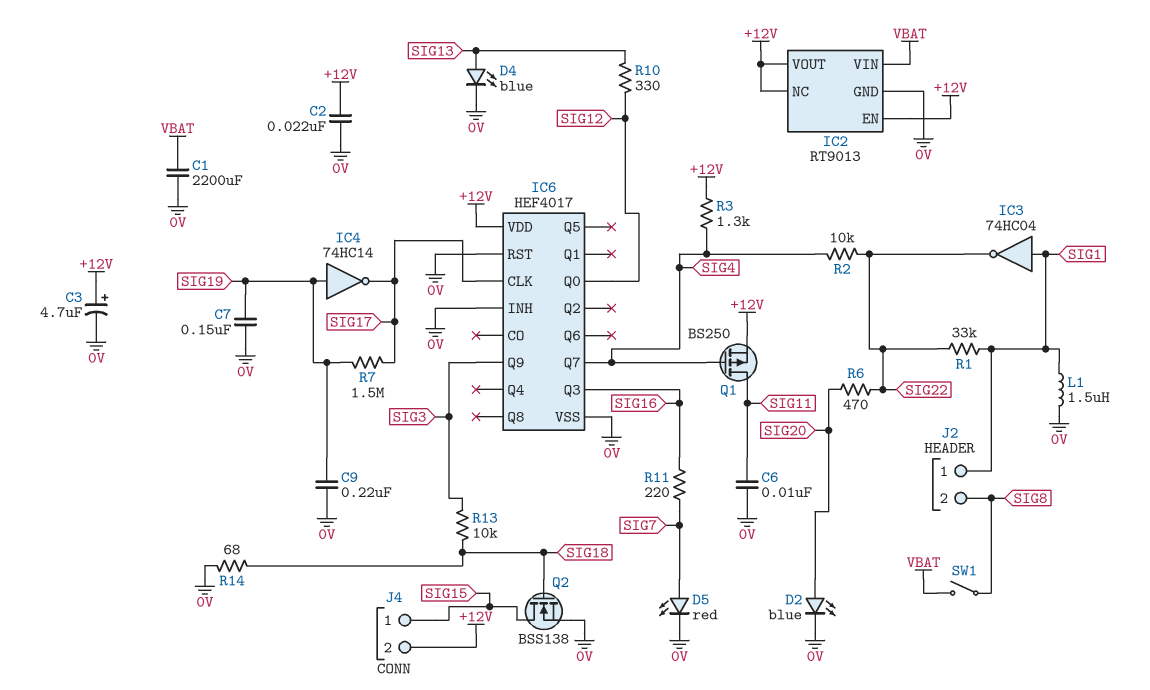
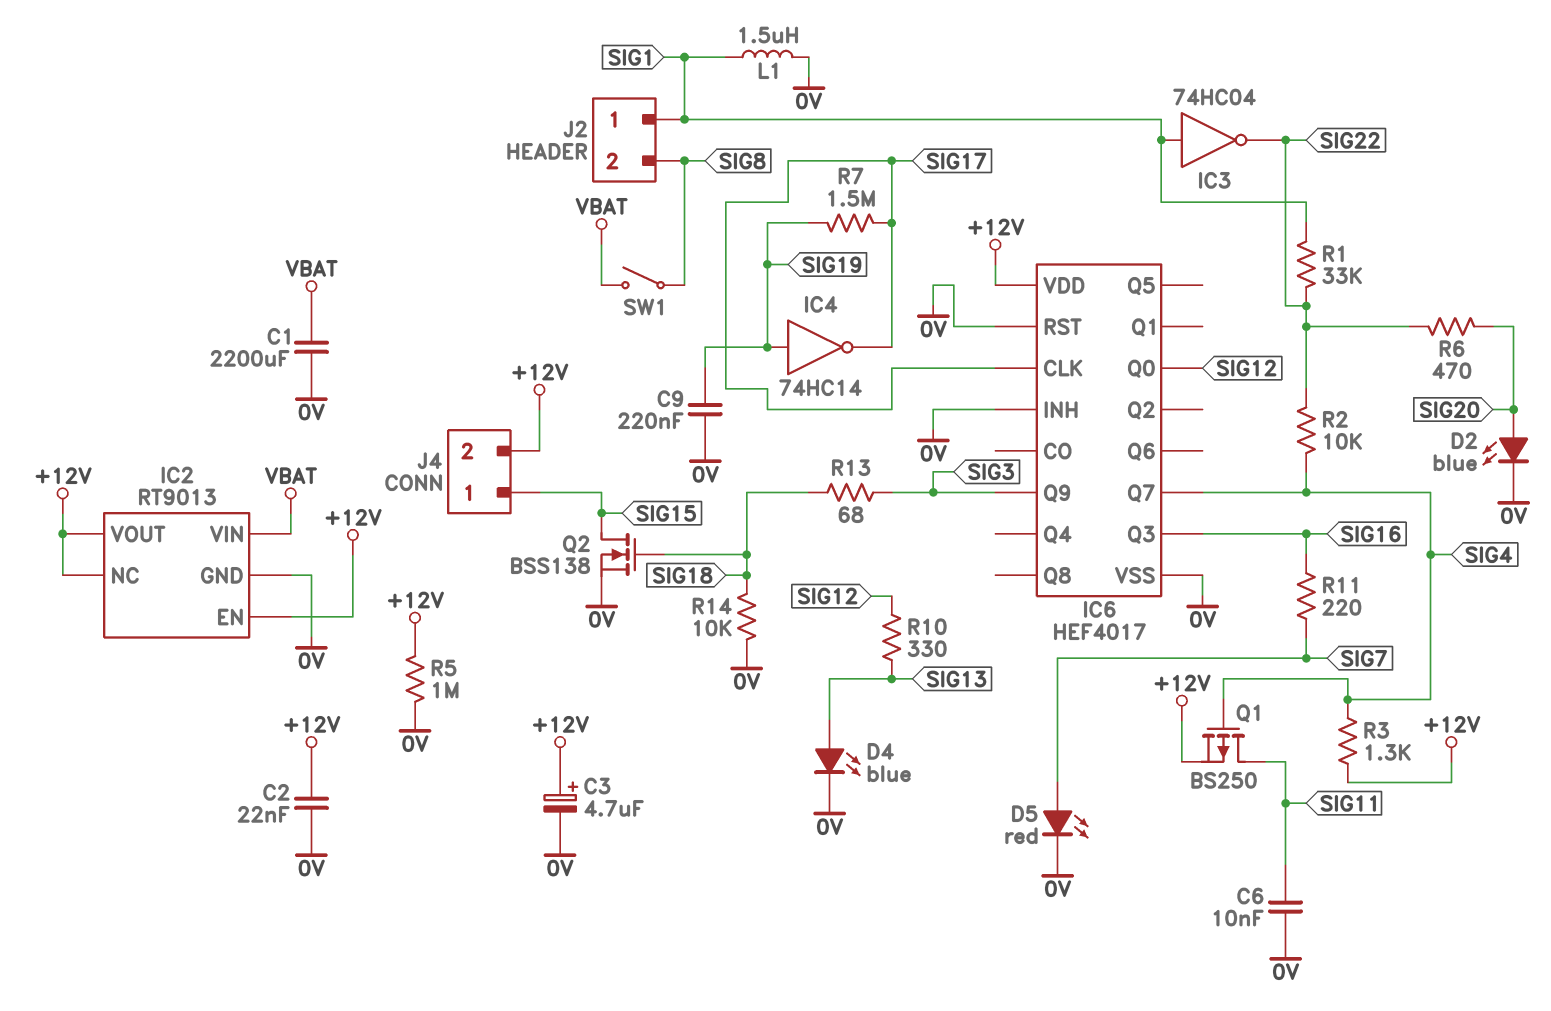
C7: 150nF (0V, SIG19) -> none
R5: none -> 1M (+12V, 0V)
R13: 10k (SIG3, SIG18) -> 68 (SIG3, SIG18)
R14: 68 (0V, SIG18) -> 10k (0V, SIG18)

